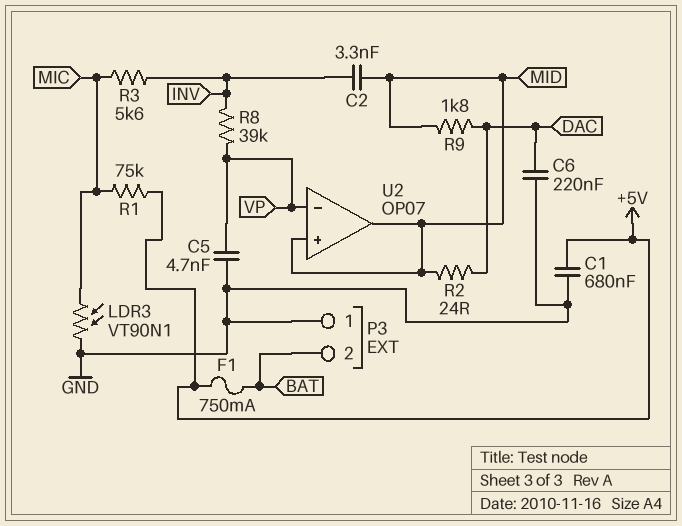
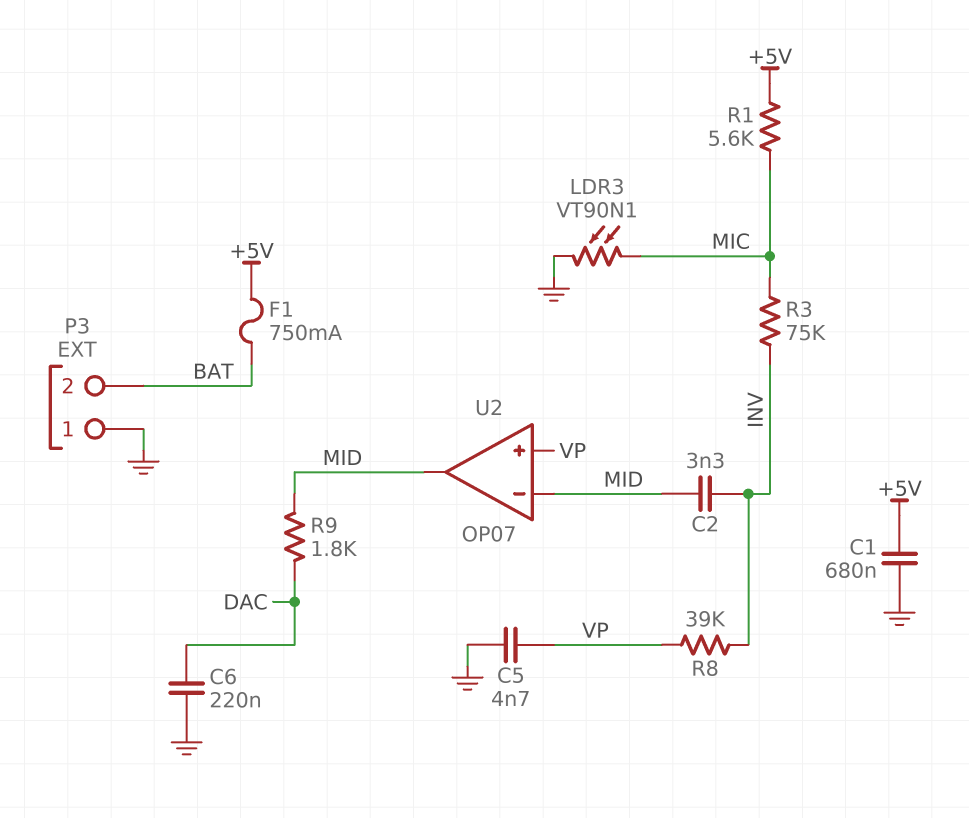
R1: 75k (+5V, MIC) -> 5.6k (+5V, MIC)
R2: 24 (DAC, MID) -> none
R3: 5.6k (INV, MIC) -> 75k (INV, MIC)
U2 pin in+: MID -> VP
U2 pin in-: VP -> MID

